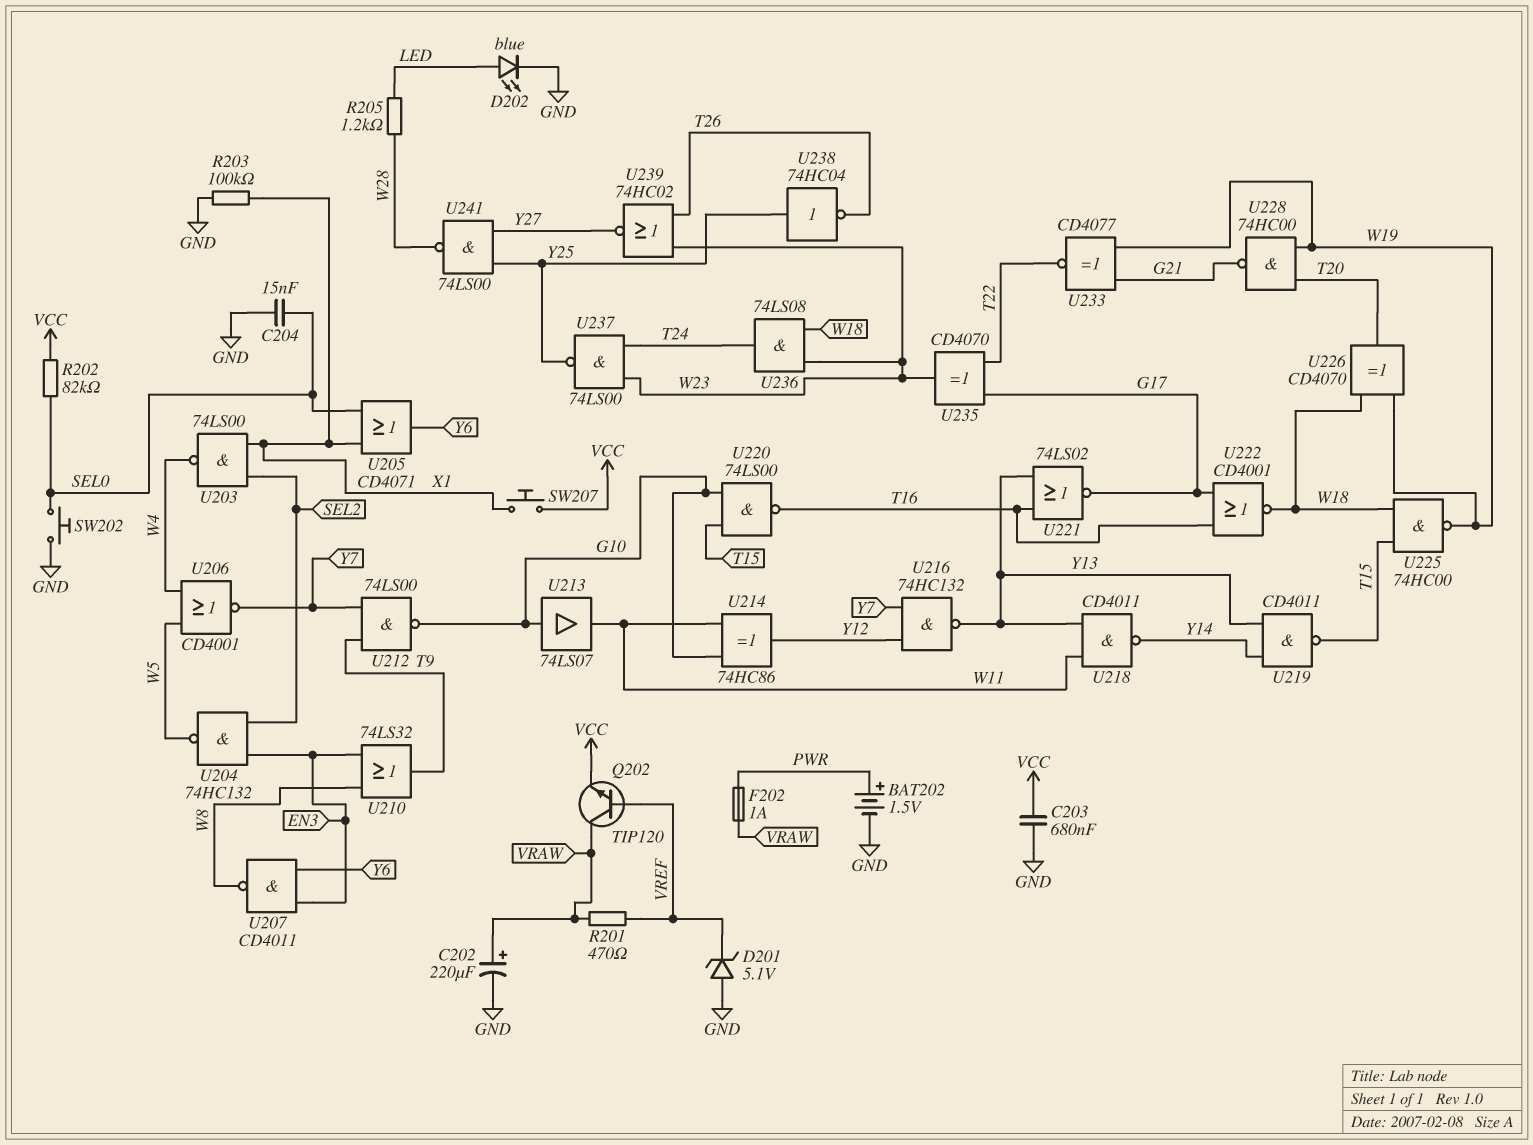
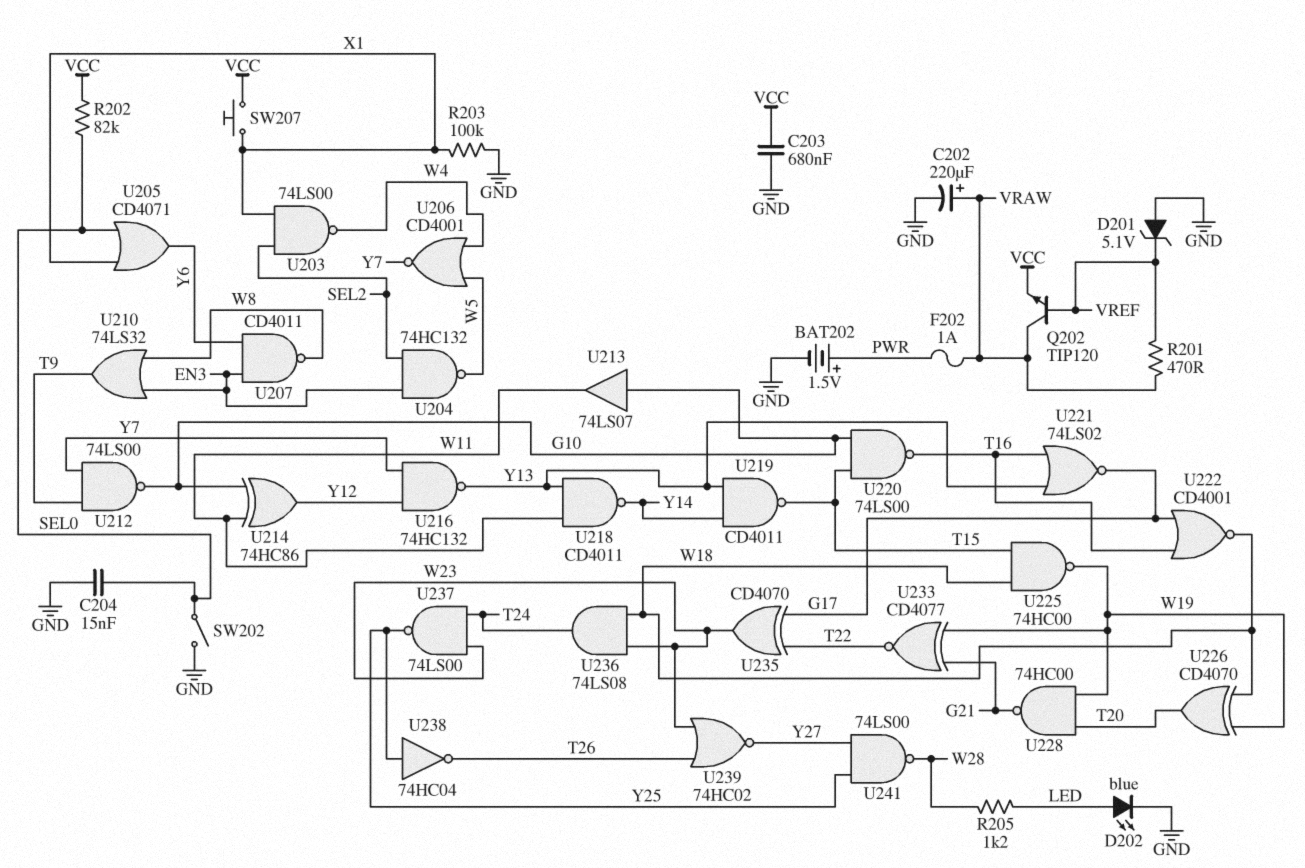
SW202: button (GND, SEL0) -> switch (GND, SEL0)

